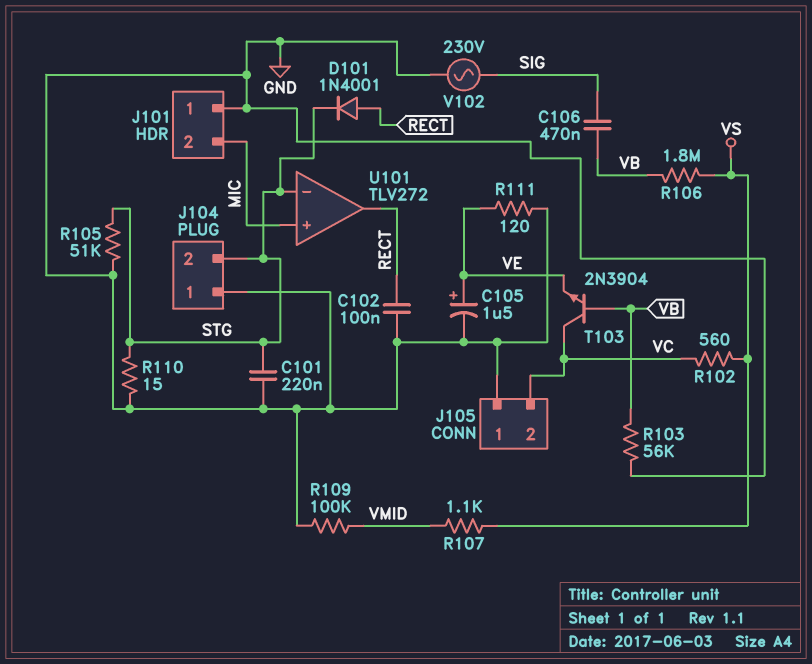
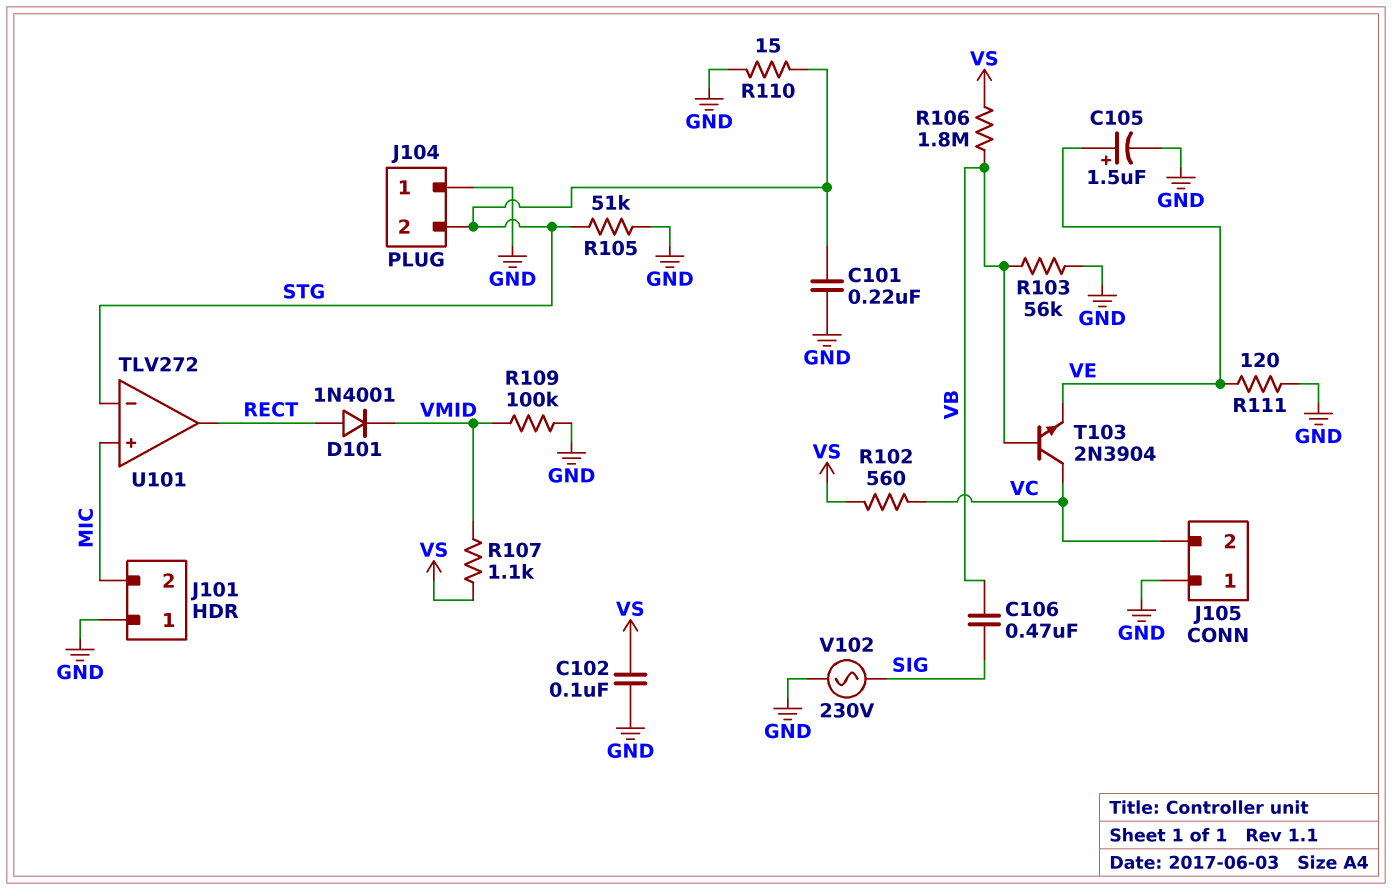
C102: 100nF (GND, RECT) -> 100nF (GND, VS)
D101: diode 1N4001 (A RECT, K STG) -> diode 1N4001 (A RECT, K VMID)

